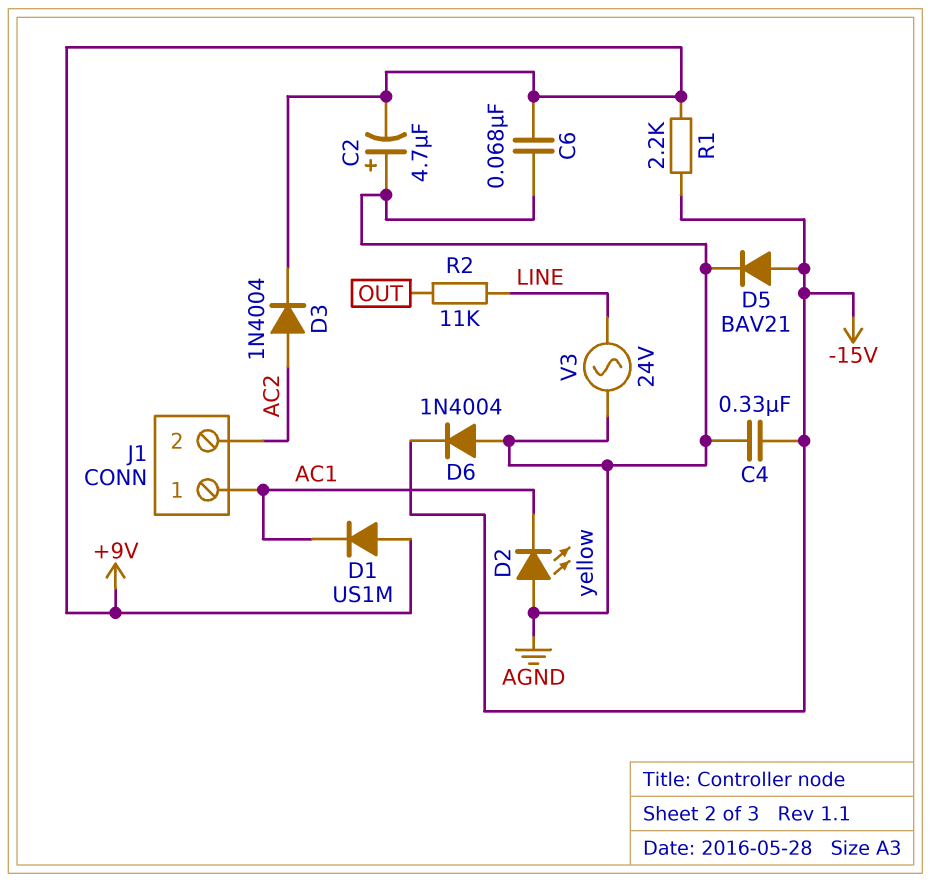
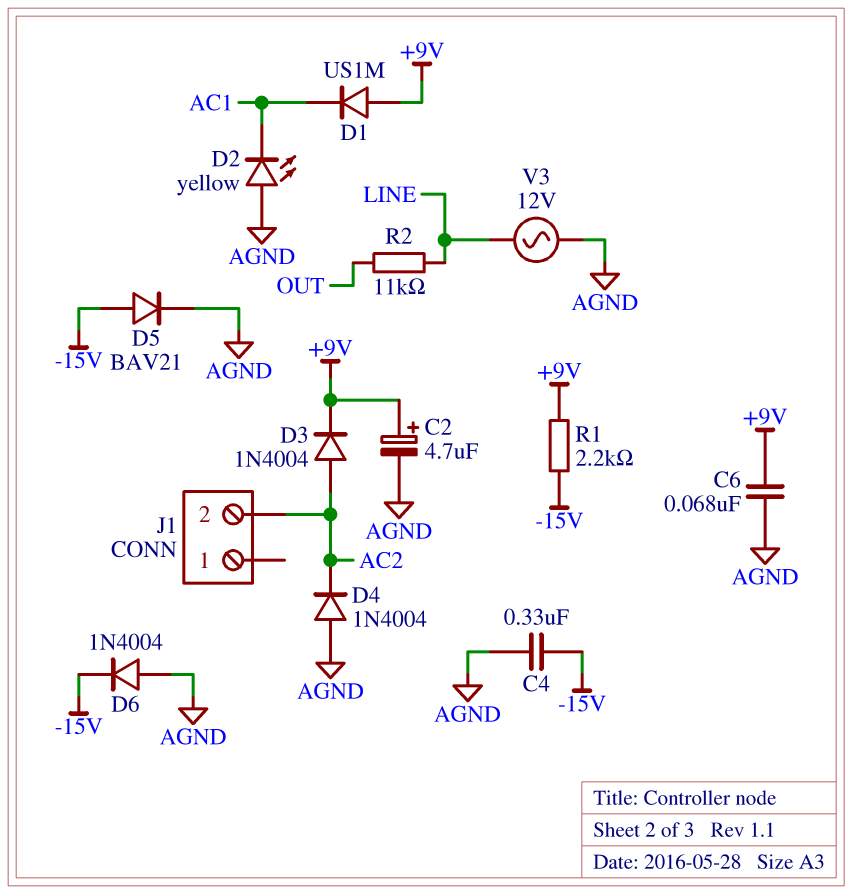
C2: 4.7uF (plus AGND, minus +9V) -> 4.7uF (plus +9V, minus AGND)
D4: none -> diode 1N4004 (A AGND, K AC2)
J1 pin 1: AC1 -> none
V3: AC 24V (AGND, LINE) -> AC 12V (AGND, LINE)

